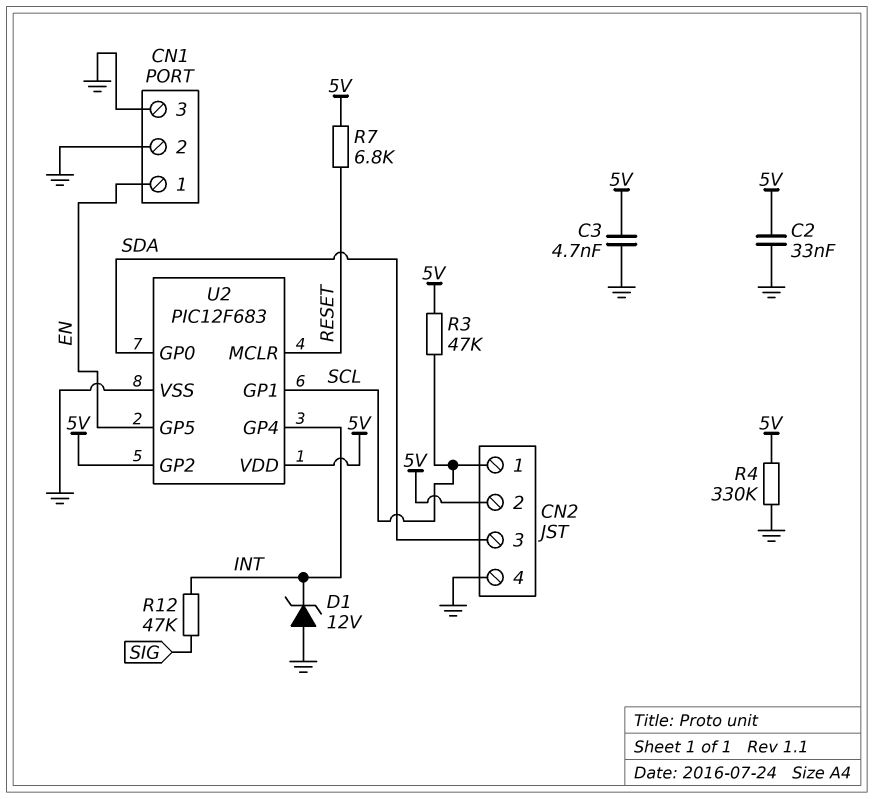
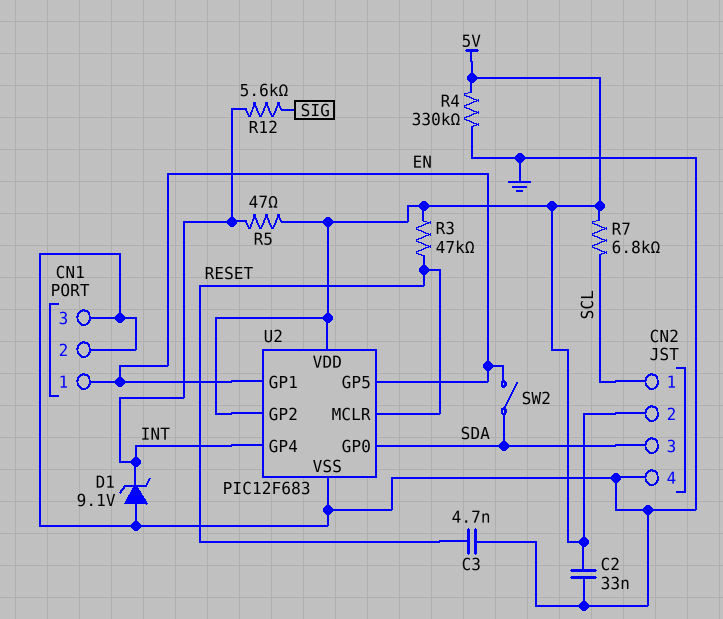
C3: 4.7nF (5V, GND) -> 4.7nF (GND, RESET)
D1: zener 12V (A GND, K INT) -> zener 9.1V (A GND, K INT)
R3: 47k (5V, SCL) -> 47k (5V, RESET)
R5: none -> 47 (5V, INT)
R7: 6.8k (5V, RESET) -> 6.8k (5V, SCL)
R12: 47k (INT, SIG) -> 5.6k (INT, SIG)
SW2: none -> switch (EN, SDA)
U2 pin GP1: SCL -> EN

